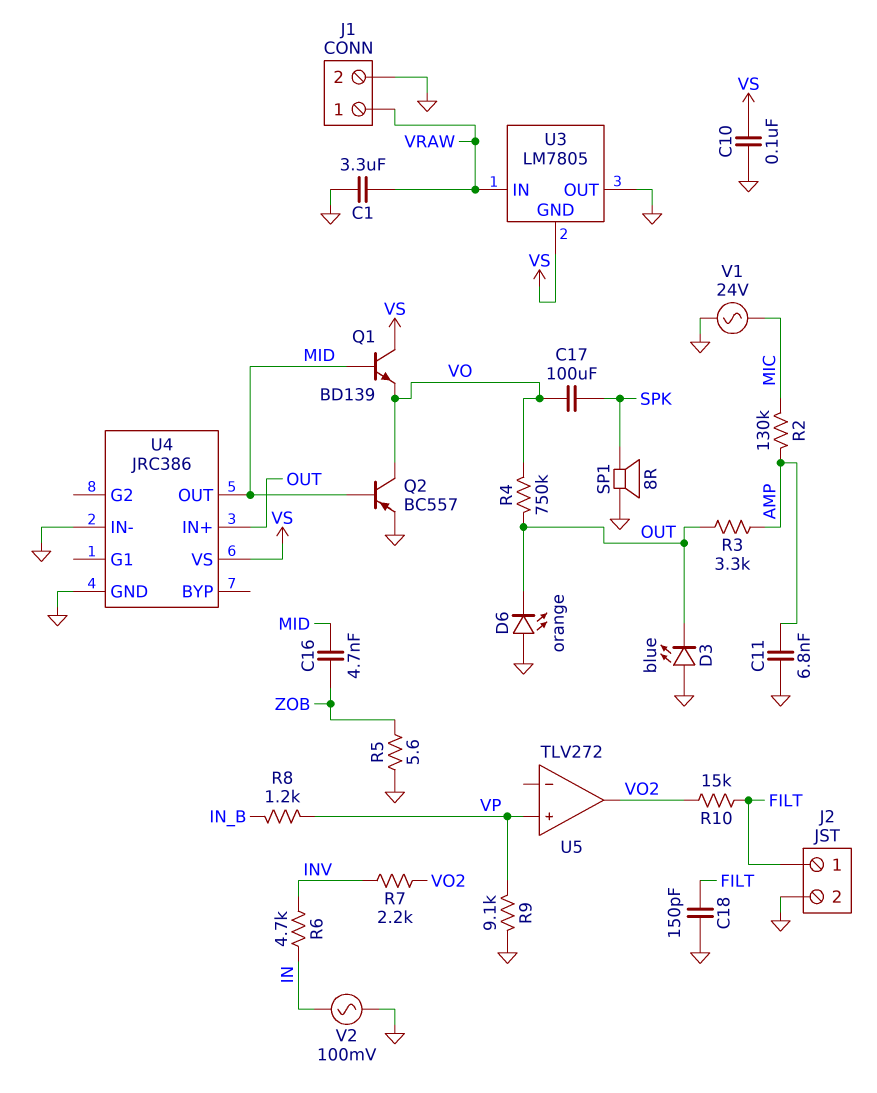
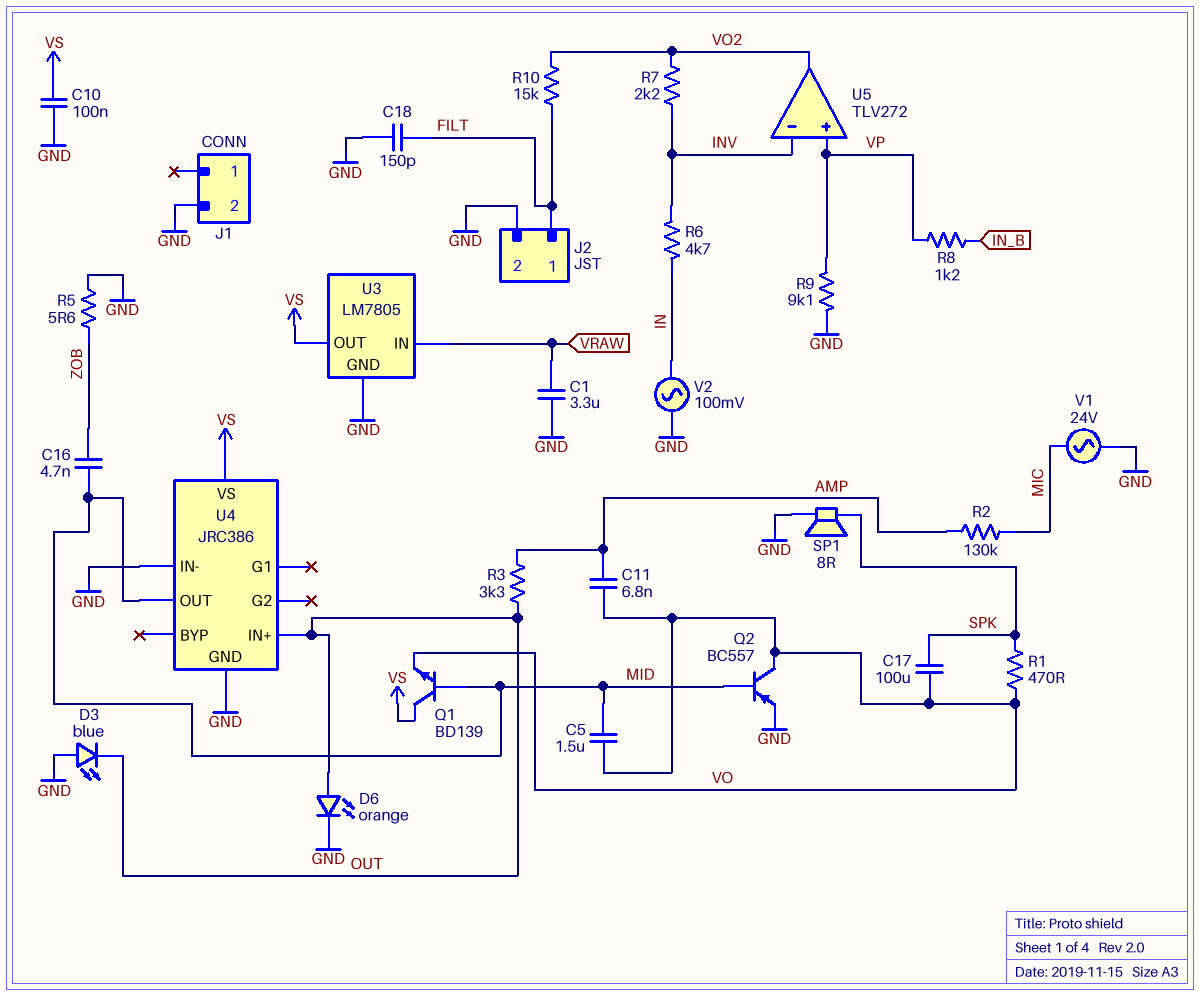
C5: none -> 1.5uF (MID, VO)
C11: 6.8nF (AMP, GND) -> 6.8nF (AMP, VO)
D6: LED orange (A GND, K OUT) -> LED orange (A OUT, K GND)
J1 pin 1: VRAW -> none
R1: none -> 470 (SPK, VO)
R4: 750k (OUT, VO) -> none
U3 pin GND: VS -> GND
U3 pin OUT: GND -> VS
U5 pin in-: none -> INV

